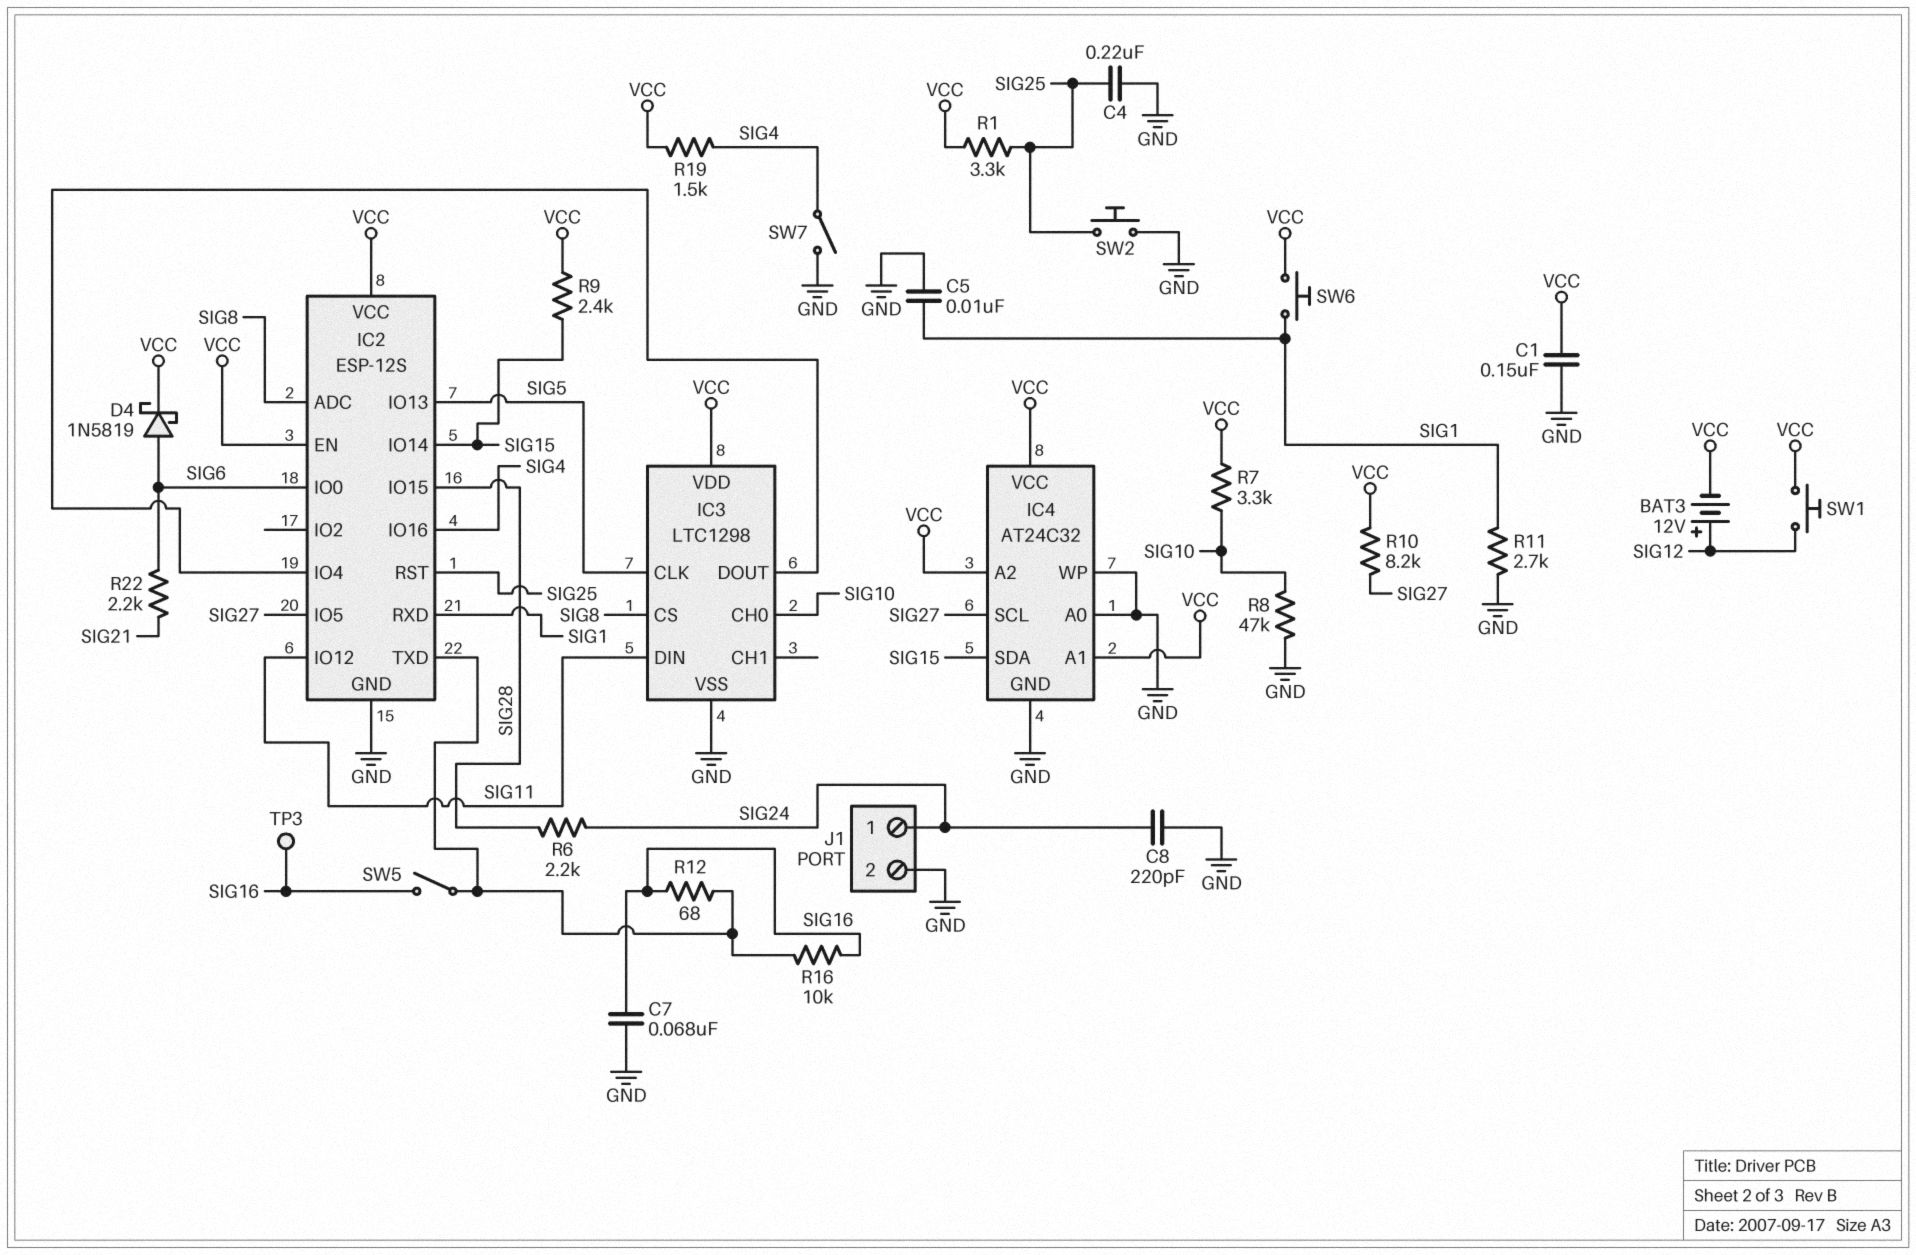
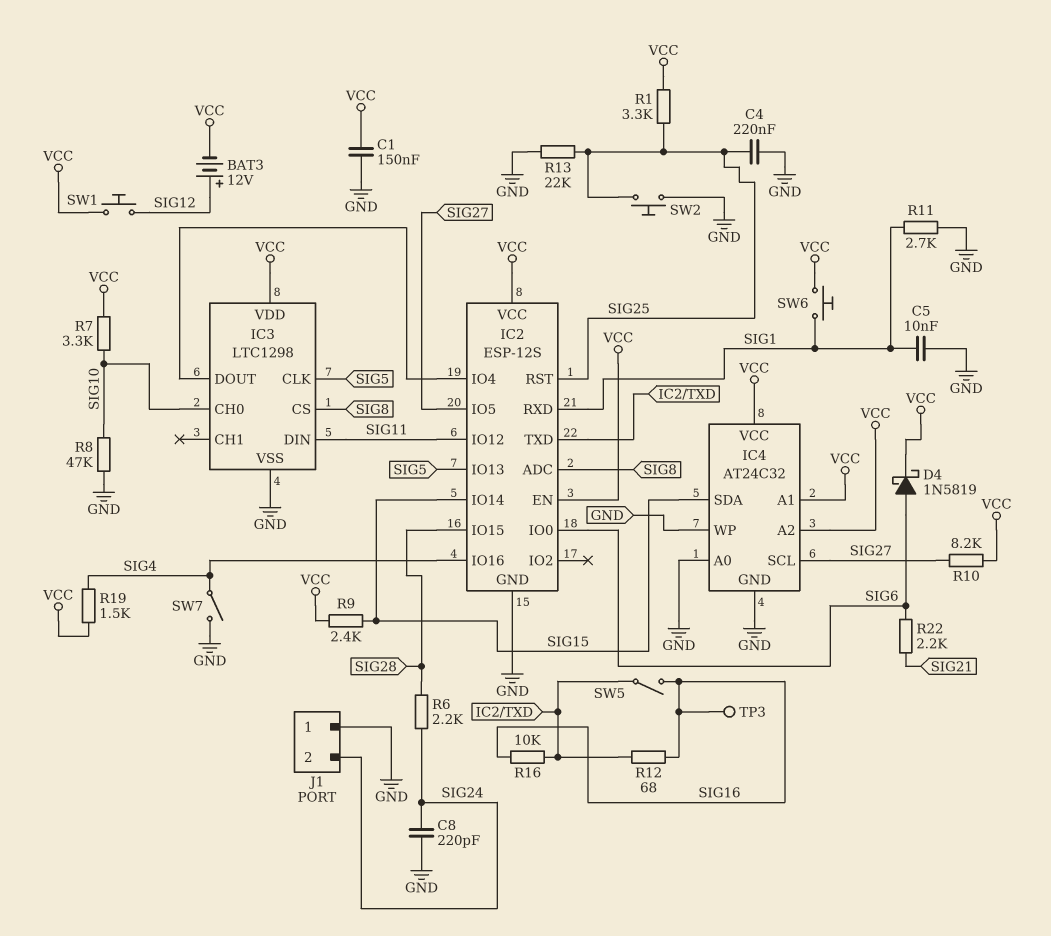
C7: 68nF (GND, SIG16) -> none
J1 pin 1: SIG24 -> GND
J1 pin 2: GND -> SIG24
R13: none -> 22k (GND, SIG25)

